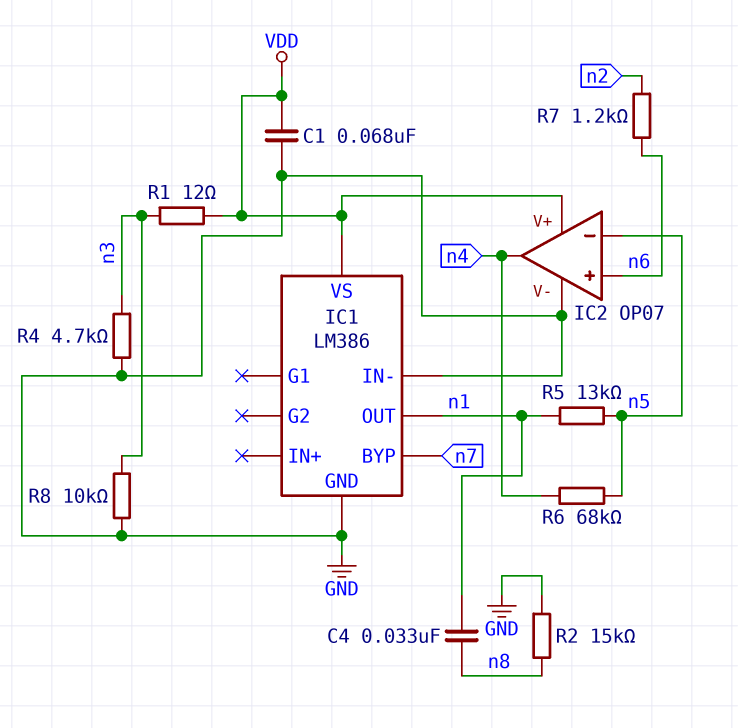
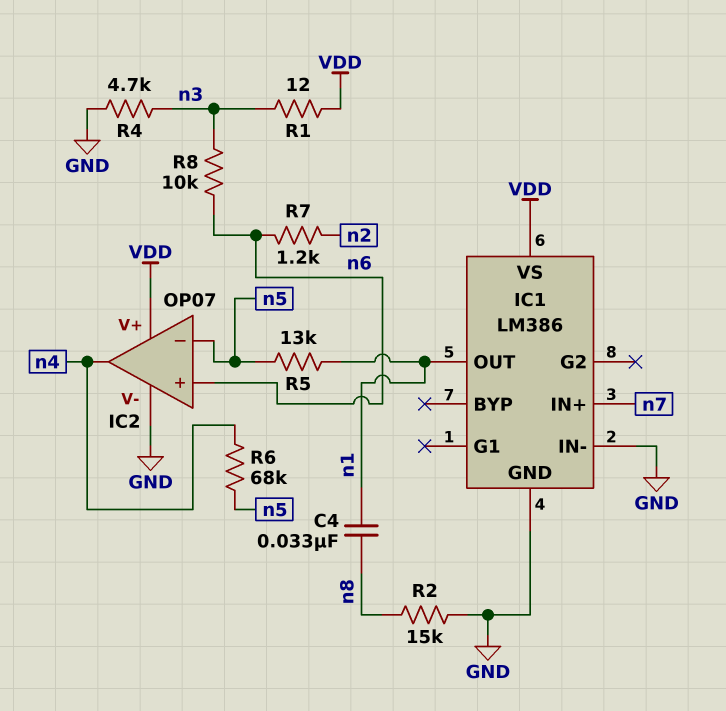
C1: 68nF (GND, VDD) -> none
IC1 pin BYP: n7 -> none
IC1 pin IN+: none -> n7
R8: 10k (GND, n3) -> 10k (n3, n6)

